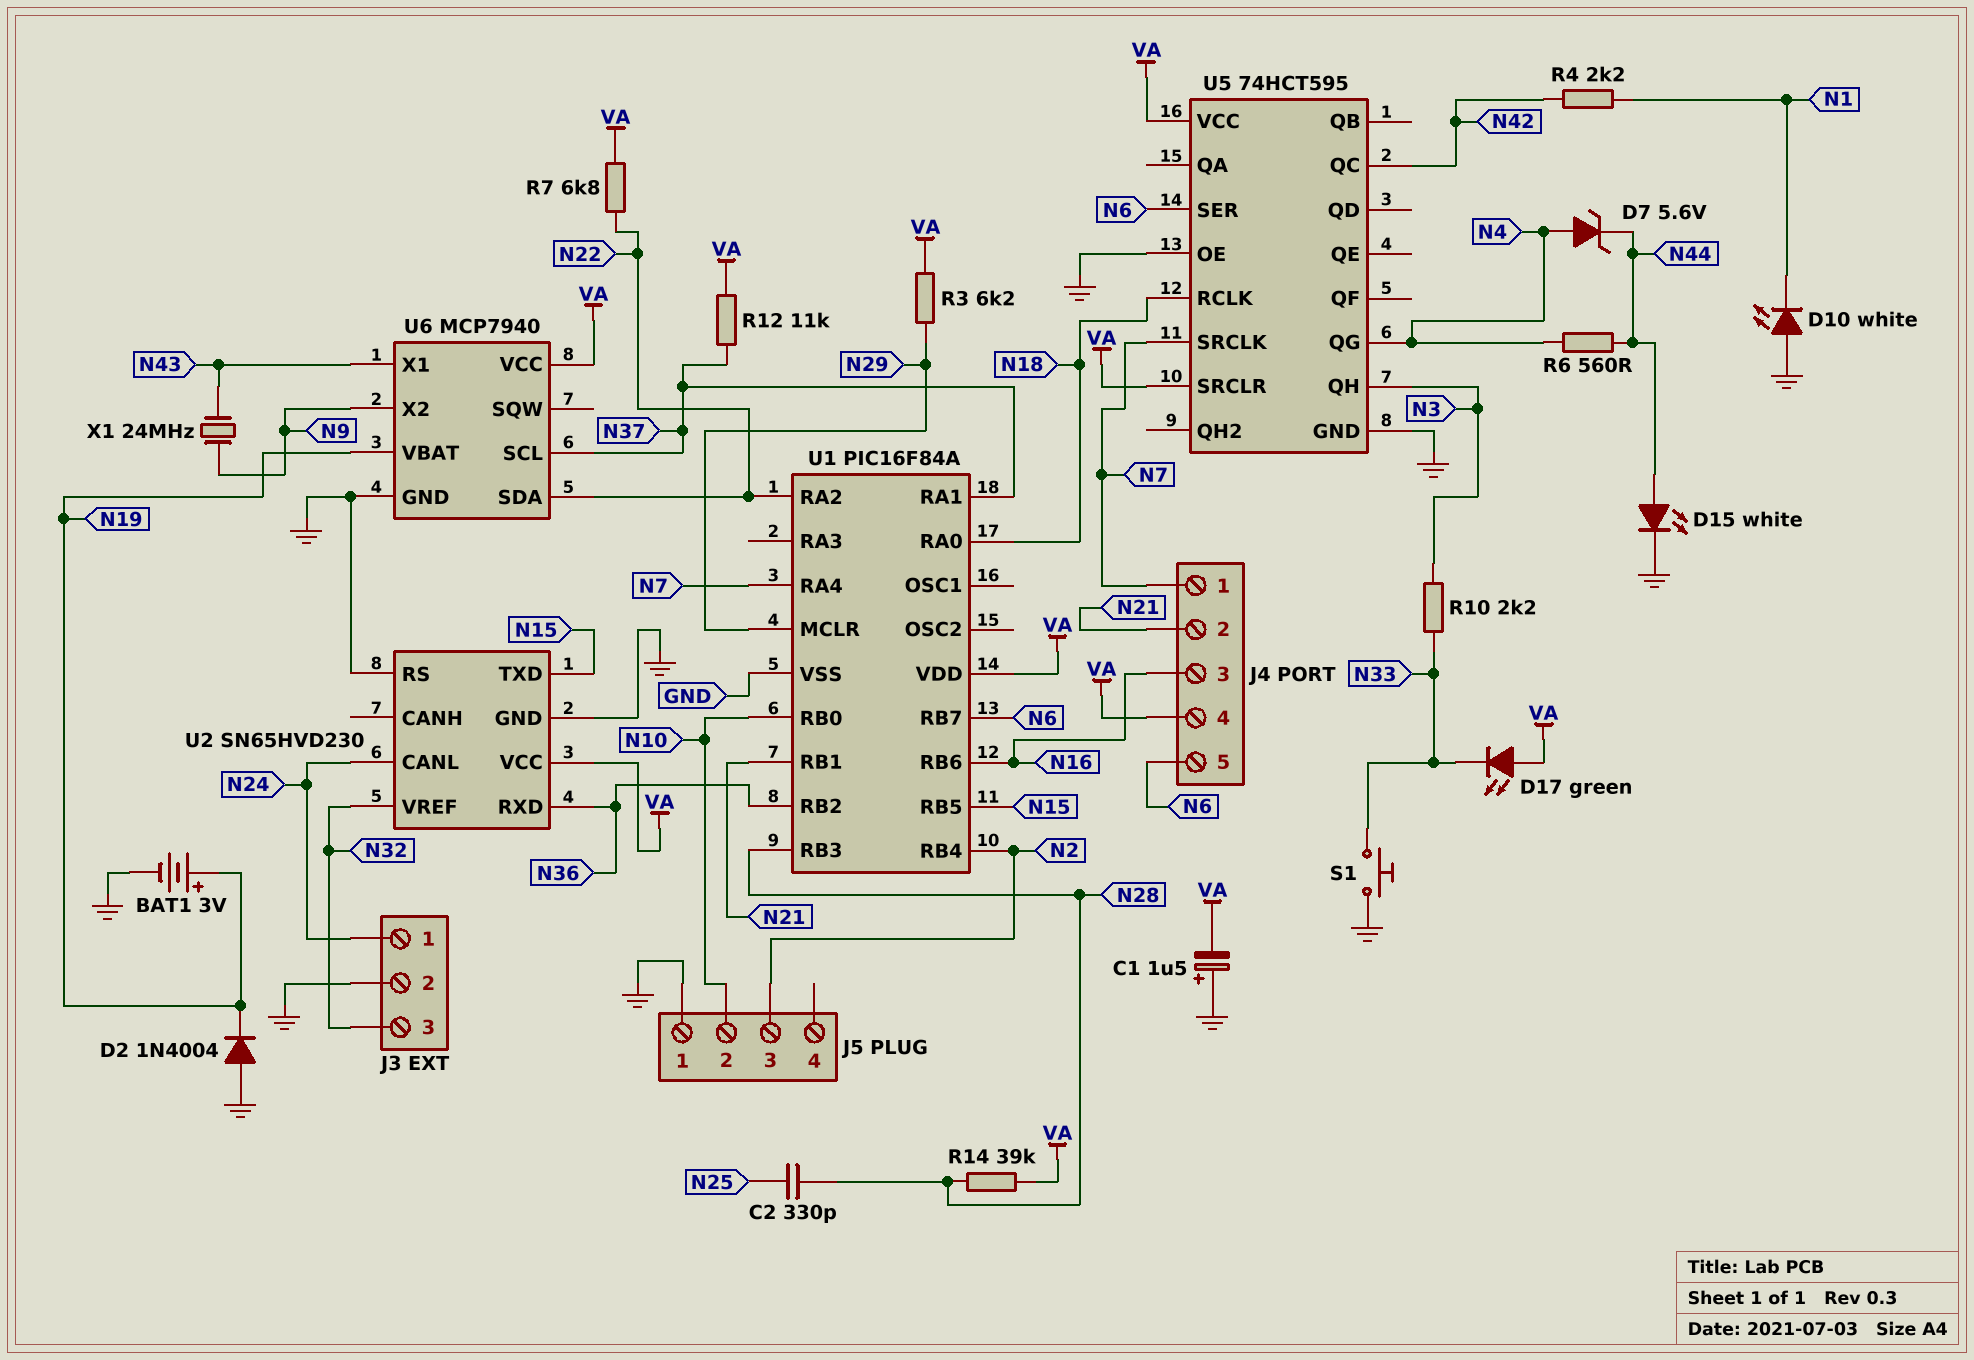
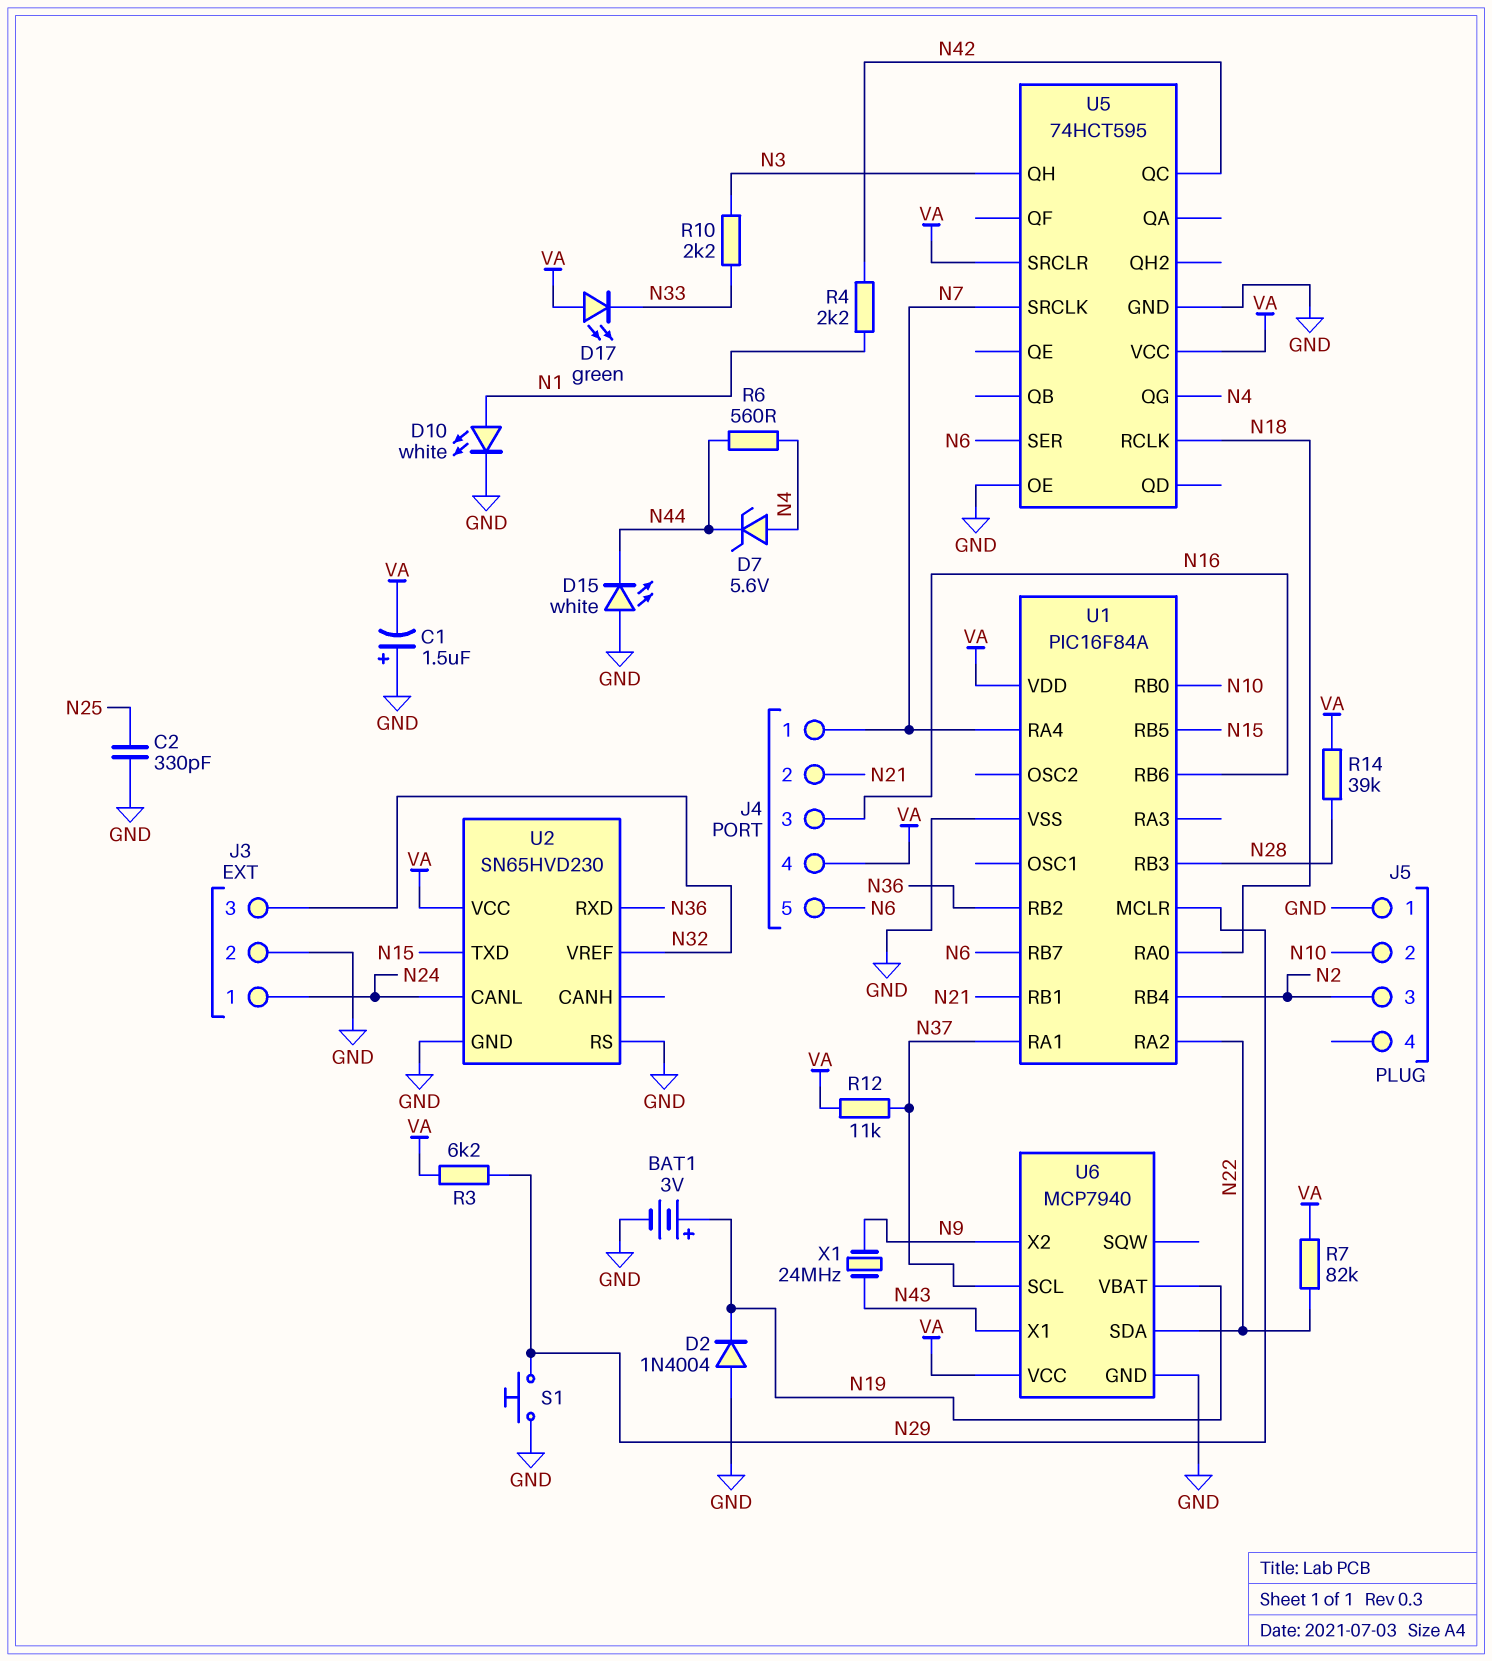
C2: 330pF (N25, N28) -> 330pF (GND, N25)
D10: LED white (A GND, K N1) -> LED white (A N1, K GND)
D15: LED white (A N44, K GND) -> LED white (A GND, K N44)
R7: 6.8k (N22, VA) -> 82k (N22, VA)
S1: button (GND, N33) -> button (GND, N29)

